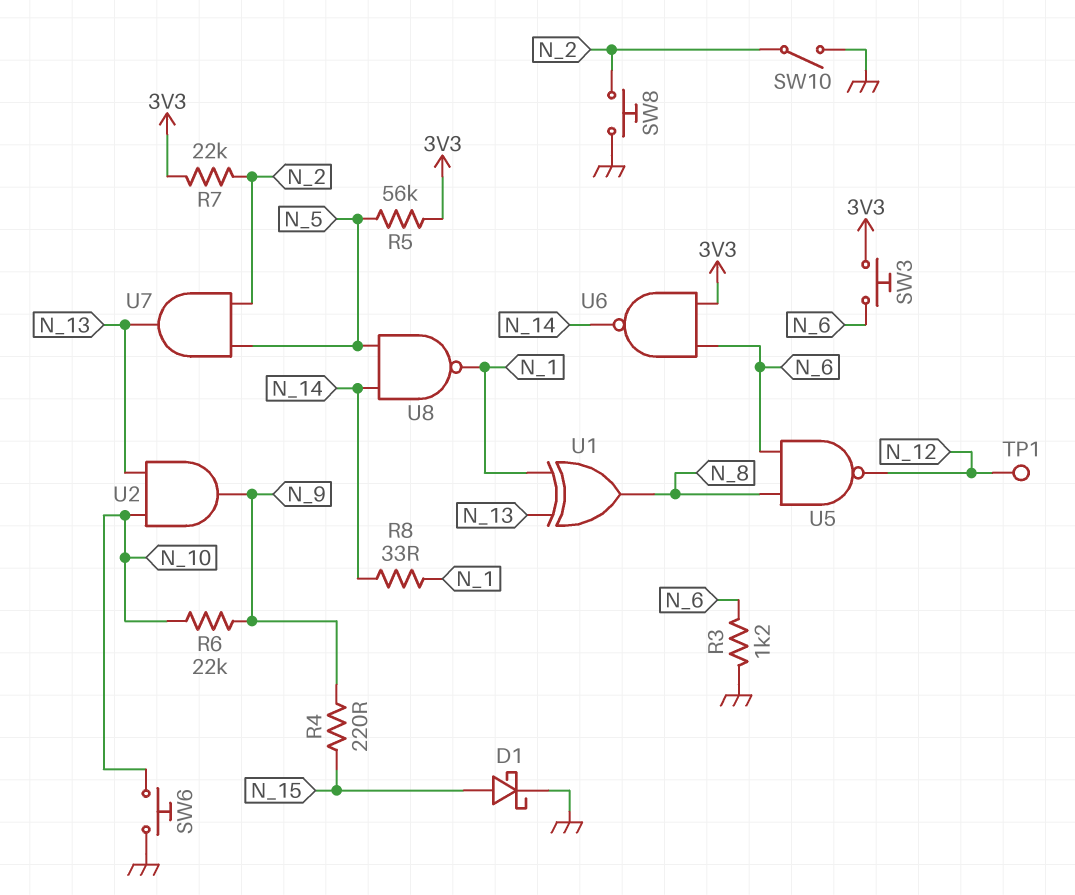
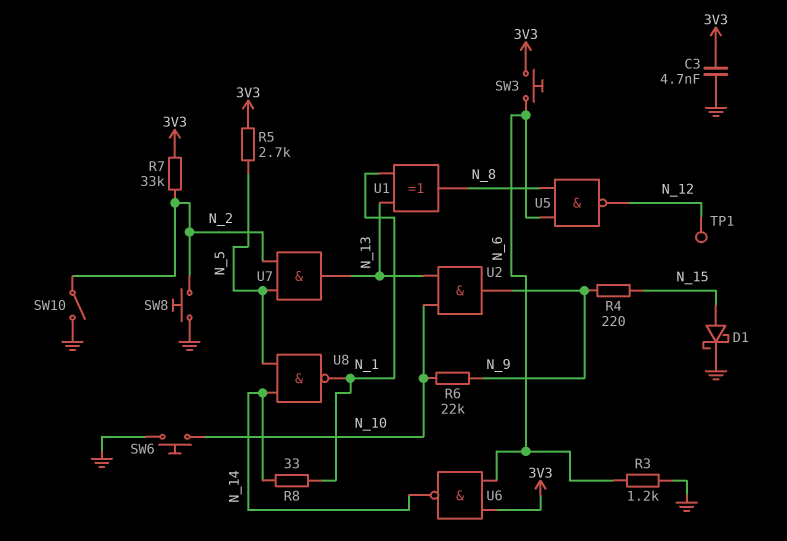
C3: none -> 4.7nF (3V3, GND)
R5: 56k (3V3, N_5) -> 2.7k (3V3, N_5)
R7: 22k (3V3, N_2) -> 33k (3V3, N_2)

